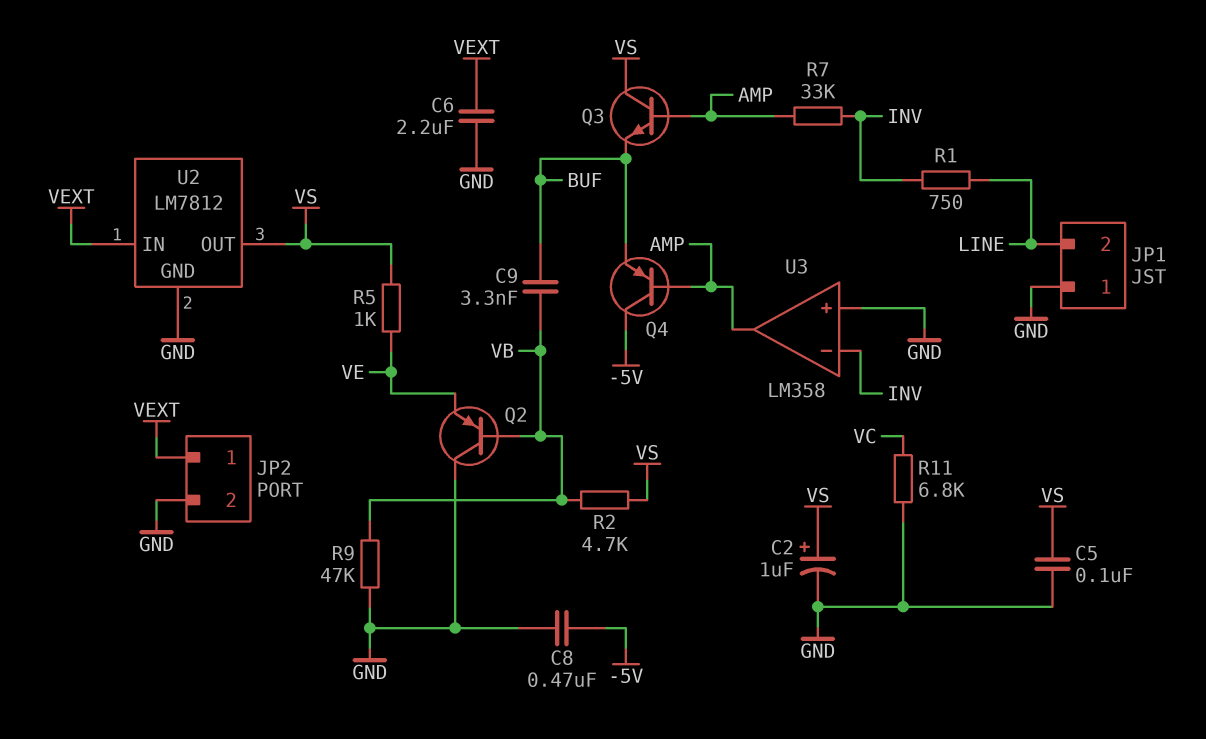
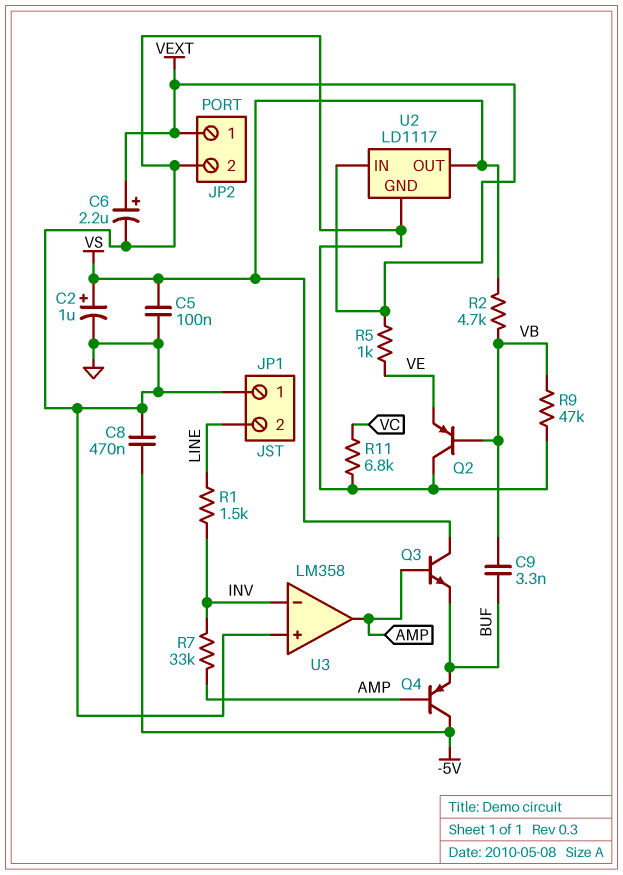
C6: 2.2uF (GND, VEXT) -> 2.2uF (plus VEXT, minus GND)
R1: 750 (INV, LINE) -> 1.5k (INV, LINE)
R5: 1k (VE, VS) -> 1k (VE, VEXT)
U2: LM7812 -> LD1117

